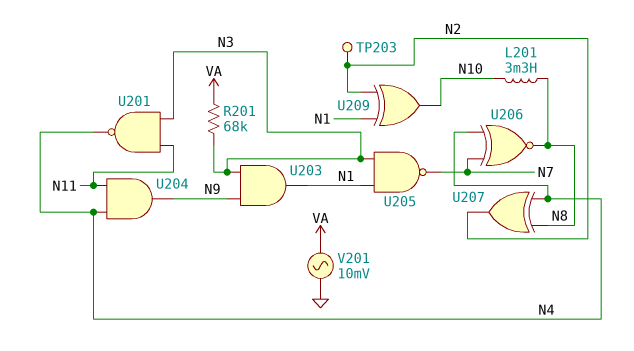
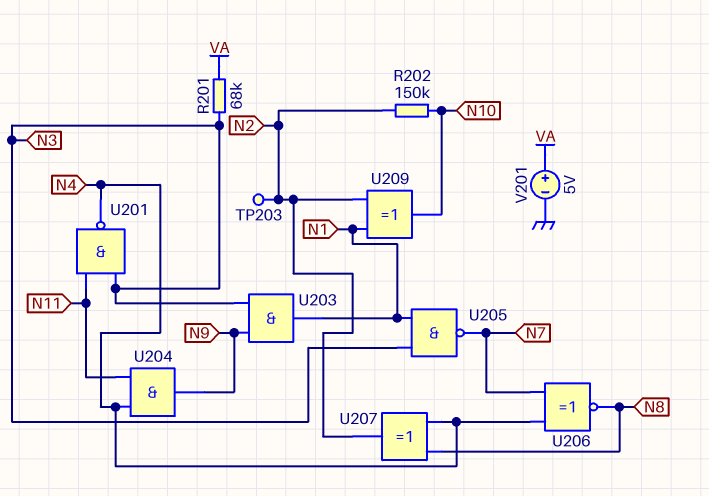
L201: 3.3mH (N8, N10) -> none
R202: none -> 150k (N2, N10)
V201: AC 10mV (GND, VA) -> 5V (plus VA, minus GND)

